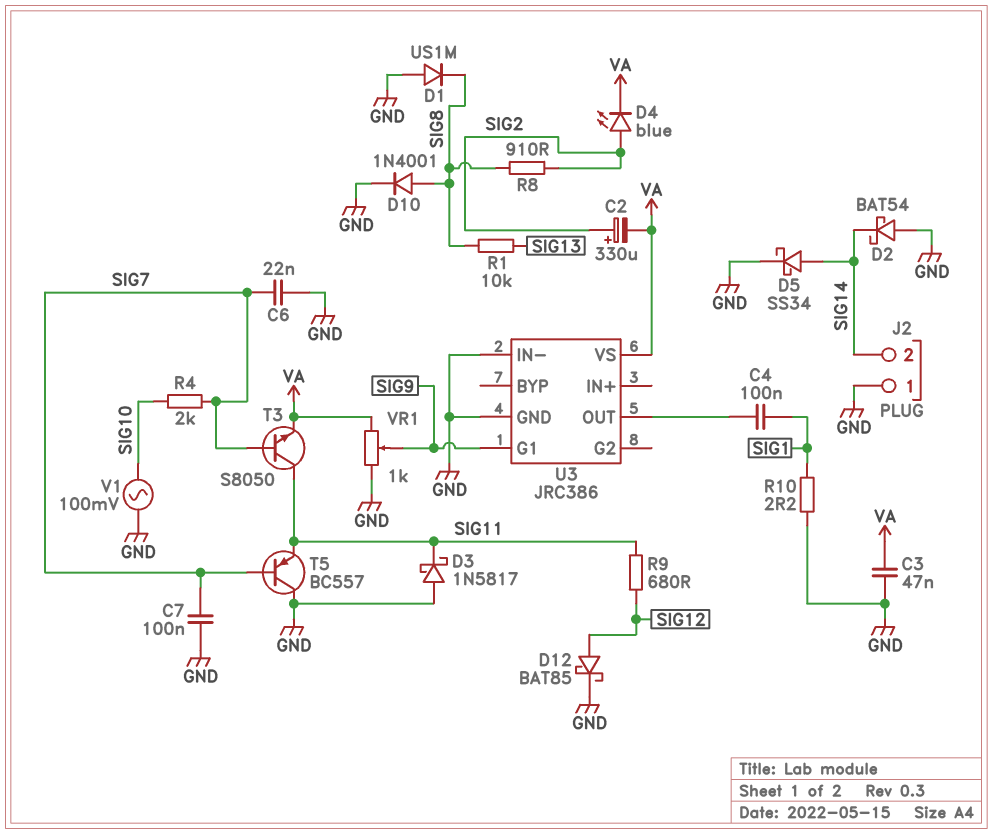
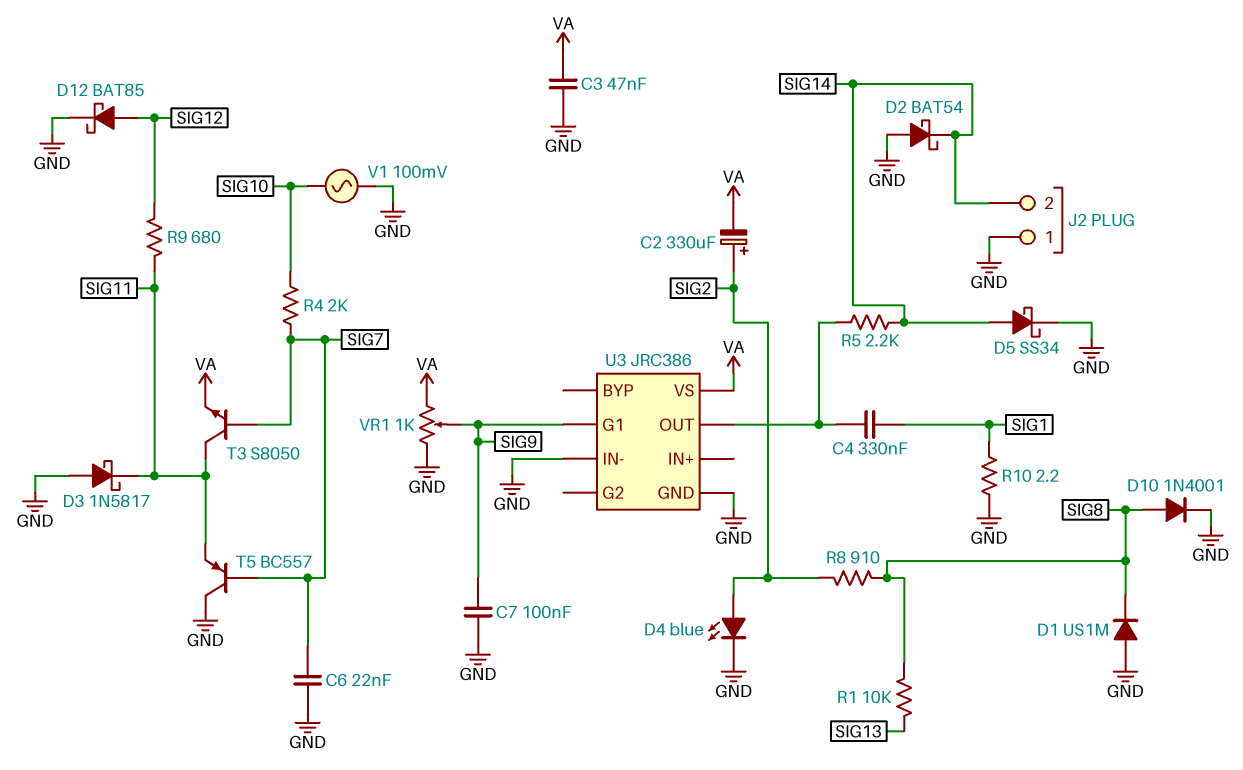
C4: 100nF (SIG1, U3/OUT) -> 330nF (SIG1, U3/OUT)
C7: 100nF (GND, SIG7) -> 100nF (GND, SIG9)
D4: LED blue (A SIG2, K VA) -> LED blue (A SIG2, K GND)
R5: none -> 2.2k (SIG14, U3/OUT)

